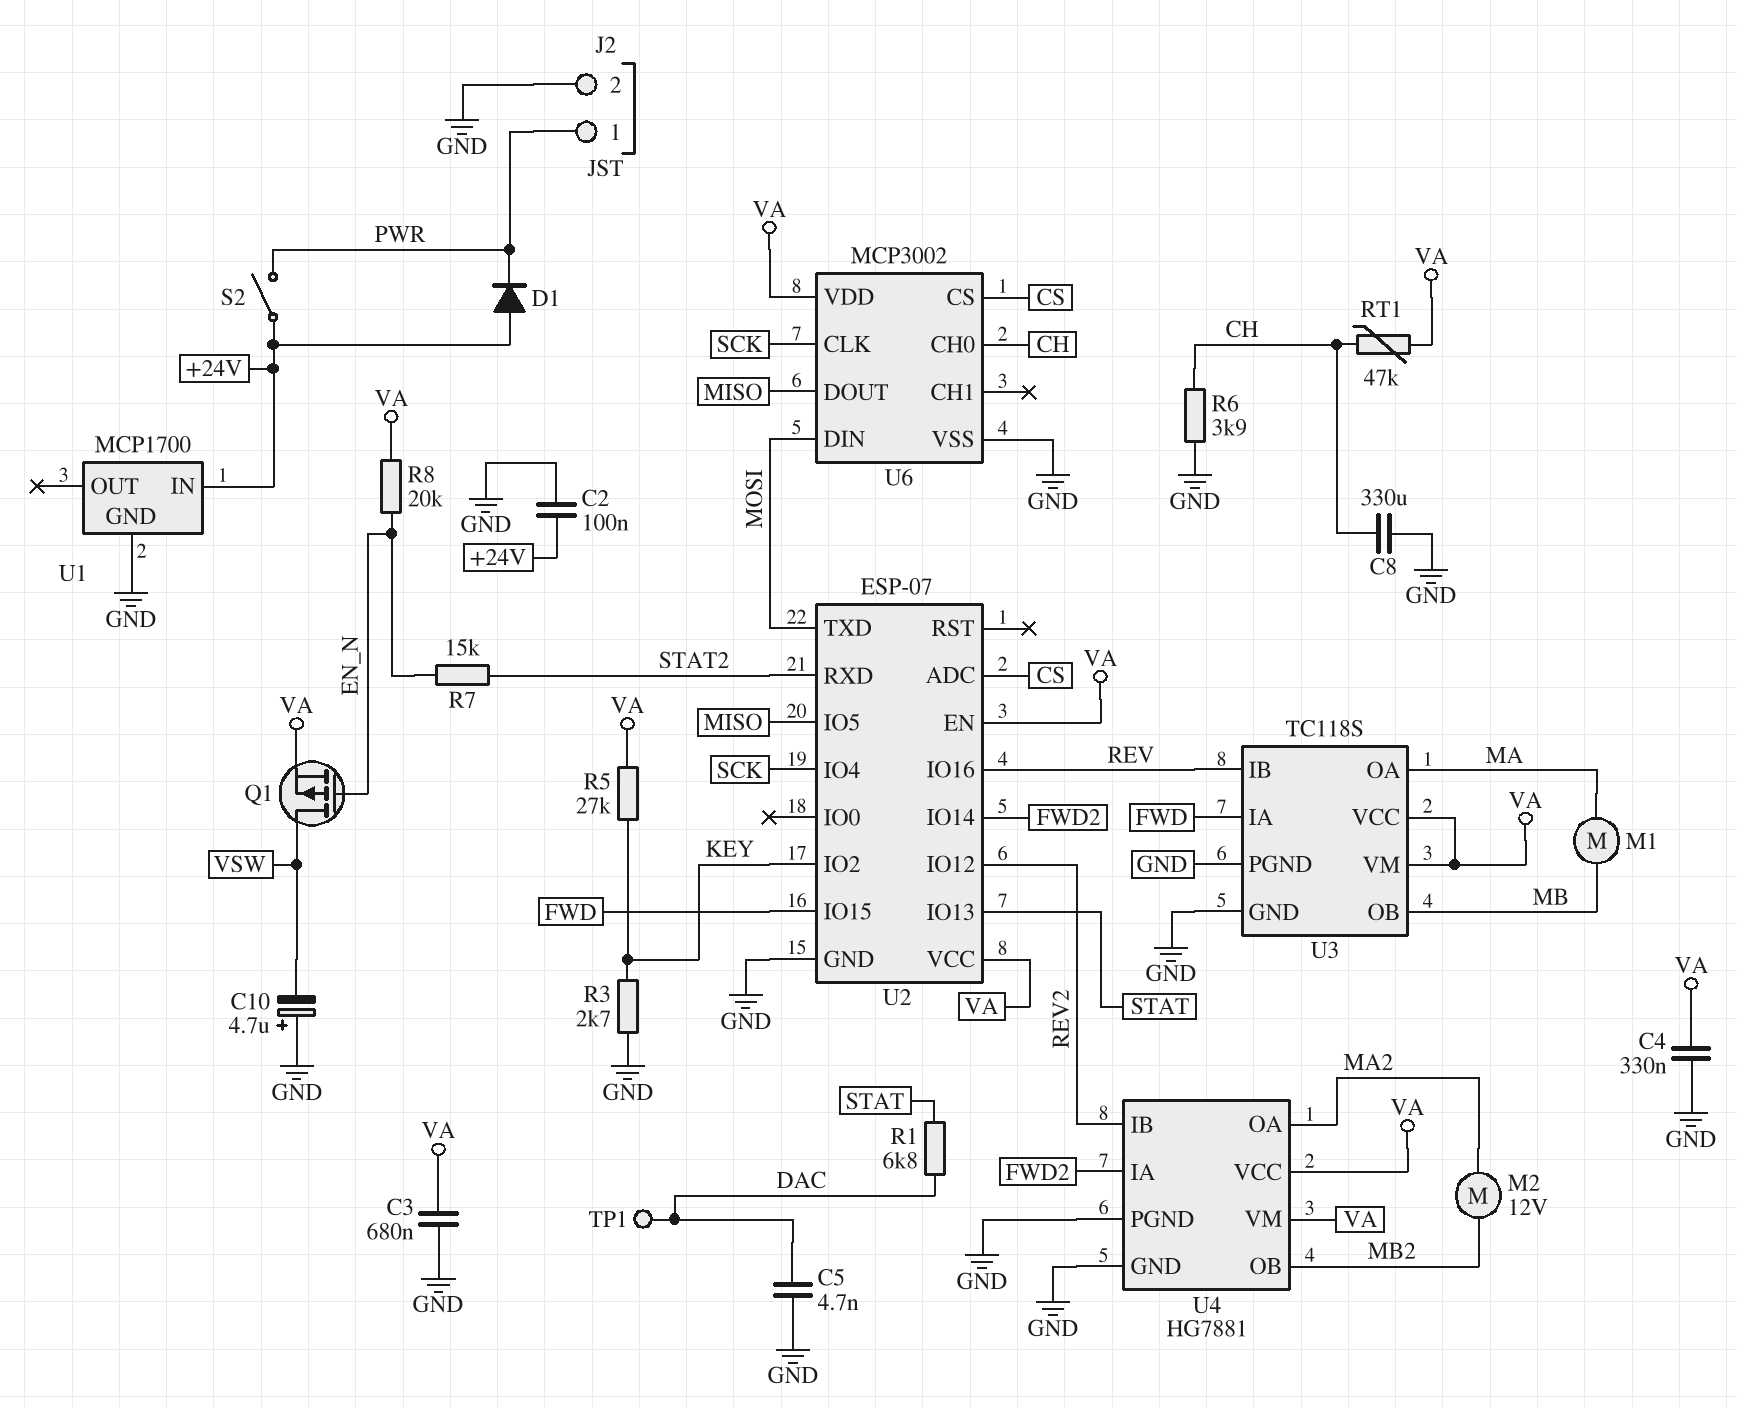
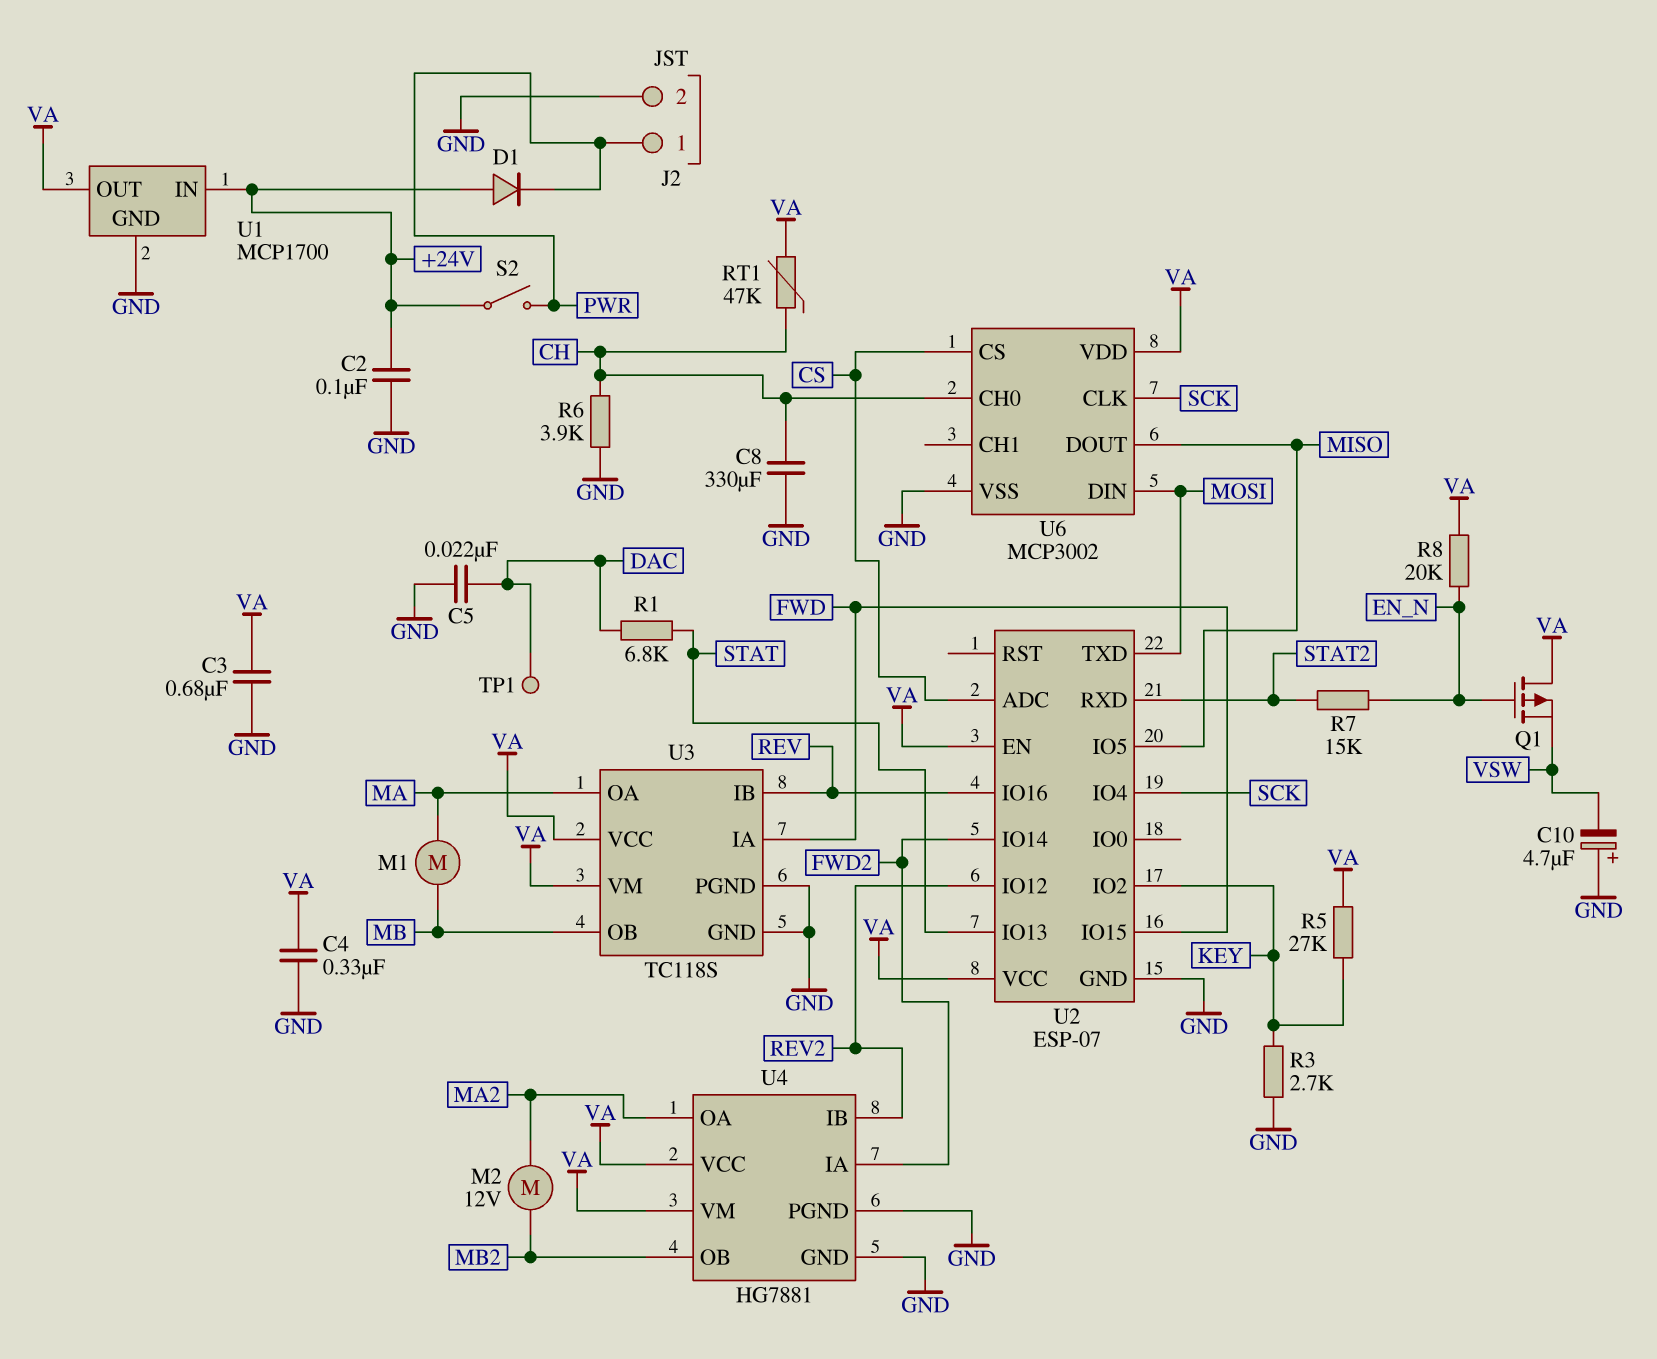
C5: 4.7nF (DAC, GND) -> 22nF (DAC, GND)
Q1: PMOS (G EN_N, D VSW, S VA) -> PMOS (G EN_N, D VA, S VSW)
U1 pin OUT: none -> VA

